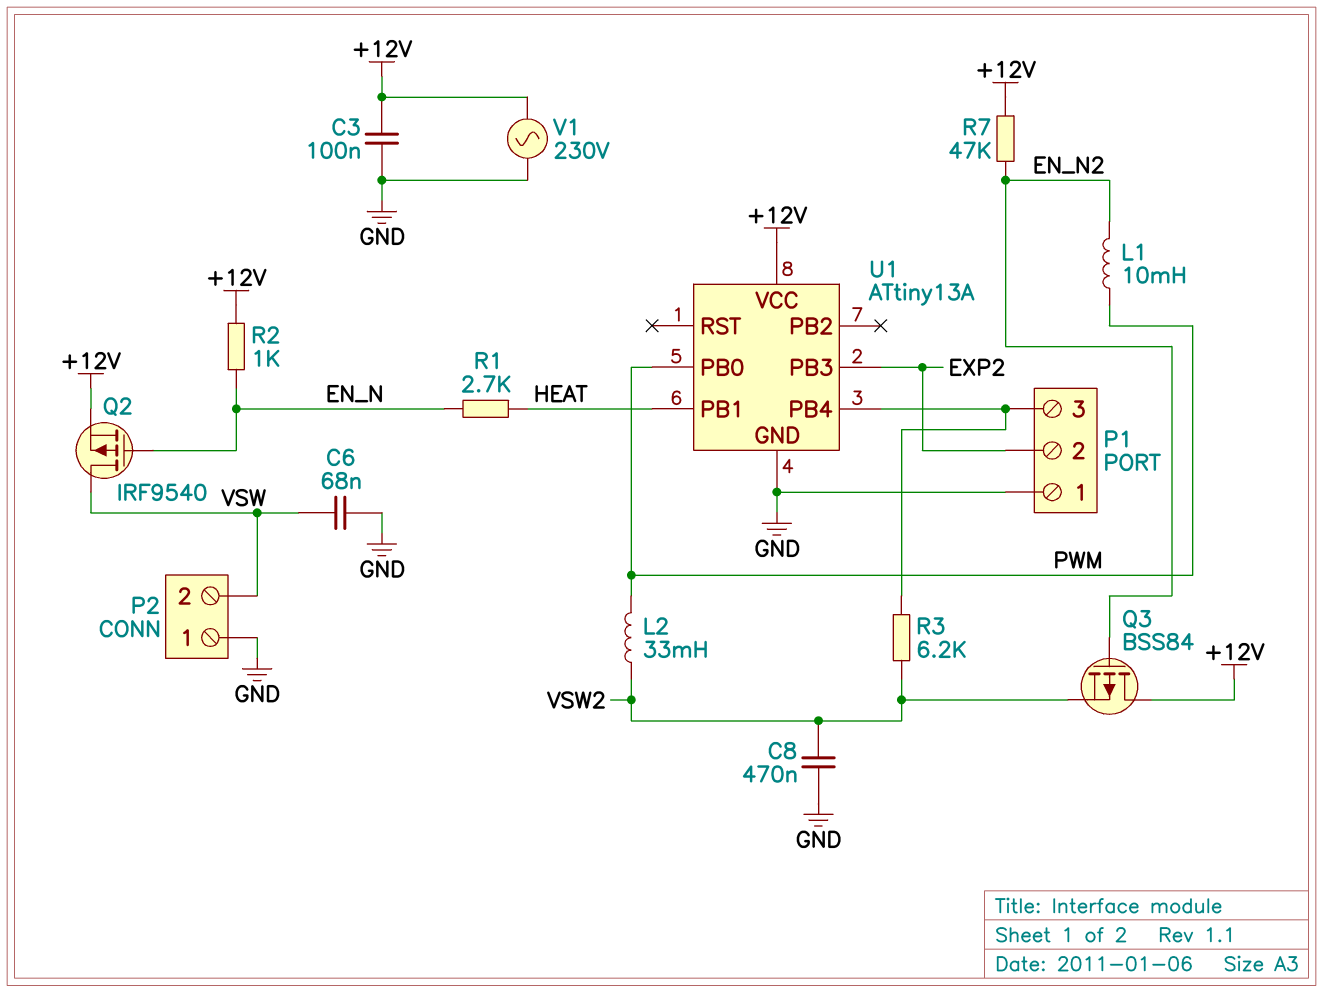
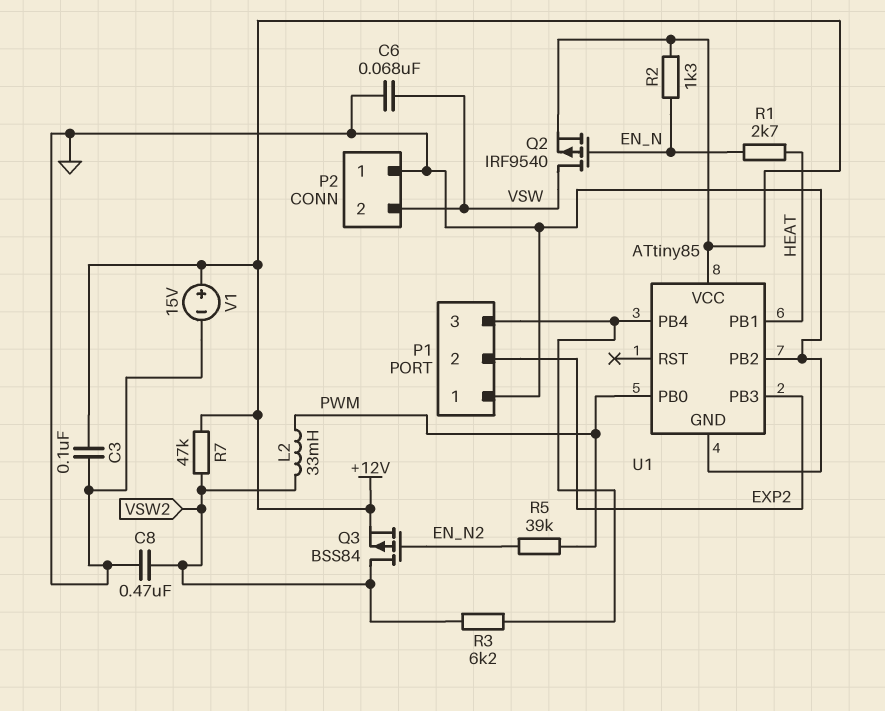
L1: 10mH (EN_N2, PWM) -> none
Q3: PMOS BSS84 (G EN_N2, D +12V, S VSW2) -> PMOS BSS84 (G EN_N2, D VSW2, S +12V)
R2: 1k (+12V, EN_N) -> 1.3k (+12V, EN_N)
R5: none -> 39k (EN_N2, PWM)
R7: 47k (+12V, EN_N2) -> 47k (+12V, VSW2)
U1: ATtiny13A -> ATtiny85
U1 pin PB2: none -> GND
V1: AC 230V (+12V, GND) -> 15V (plus +12V, minus GND)

